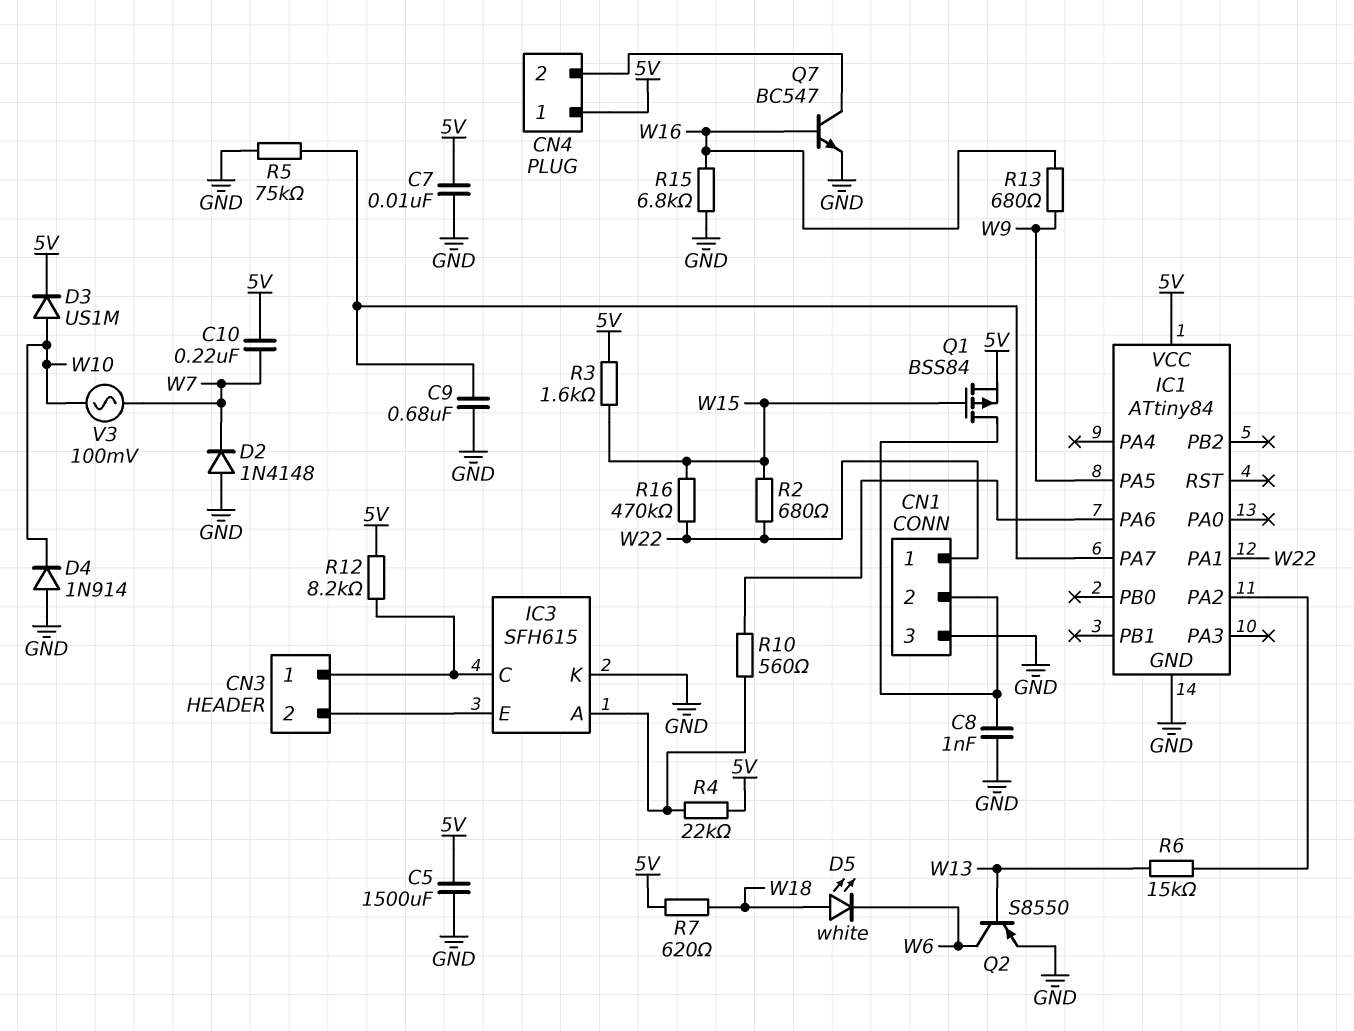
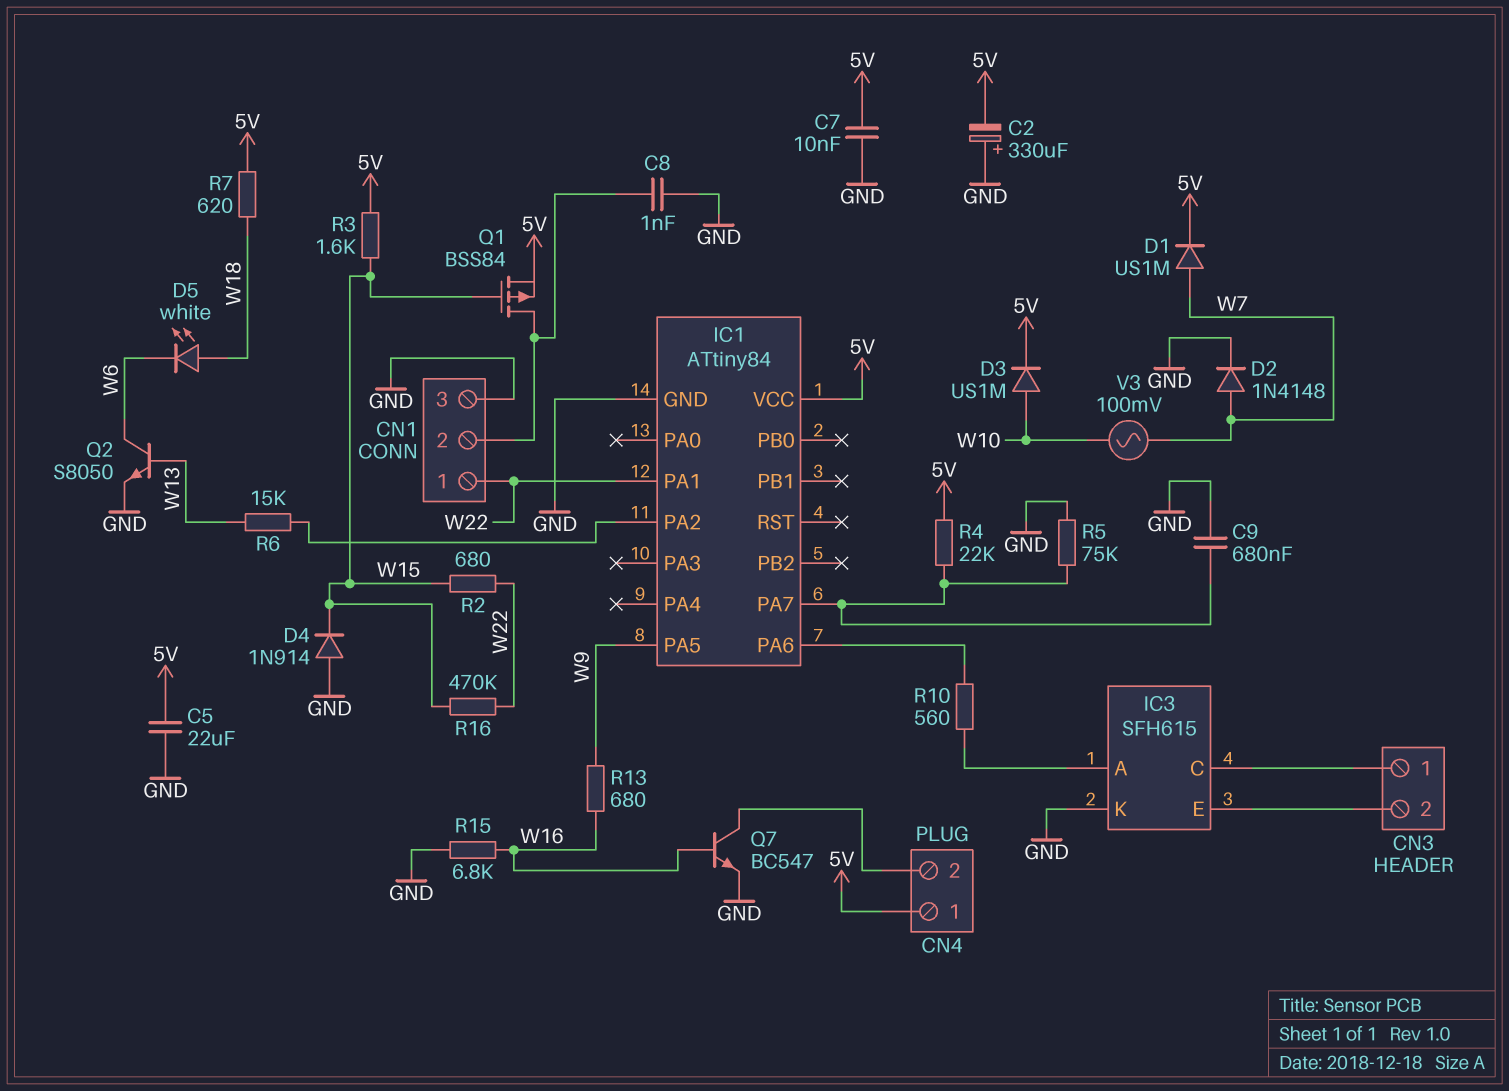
C2: none -> 330uF (plus GND, minus 5V)
C5: 1500uF (5V, GND) -> 22uF (5V, GND)
C10: 220nF (5V, W7) -> none
D1: none -> diode US1M (A W7, K 5V)
D2: diode 1N4148 (A GND, K W7) -> diode 1N4148 (A W7, K GND)
D4: diode 1N914 (A GND, K W10) -> diode 1N914 (A GND, K W15)
Q2: PNP S8550 (B W13, C W6, E GND) -> NPN S8050 (B W13, C W6, E GND)
R4: 22k (5V, IC3/A) -> 22k (5V, IC1/PA7)
R12: 8.2k (5V, CN3/1) -> none

